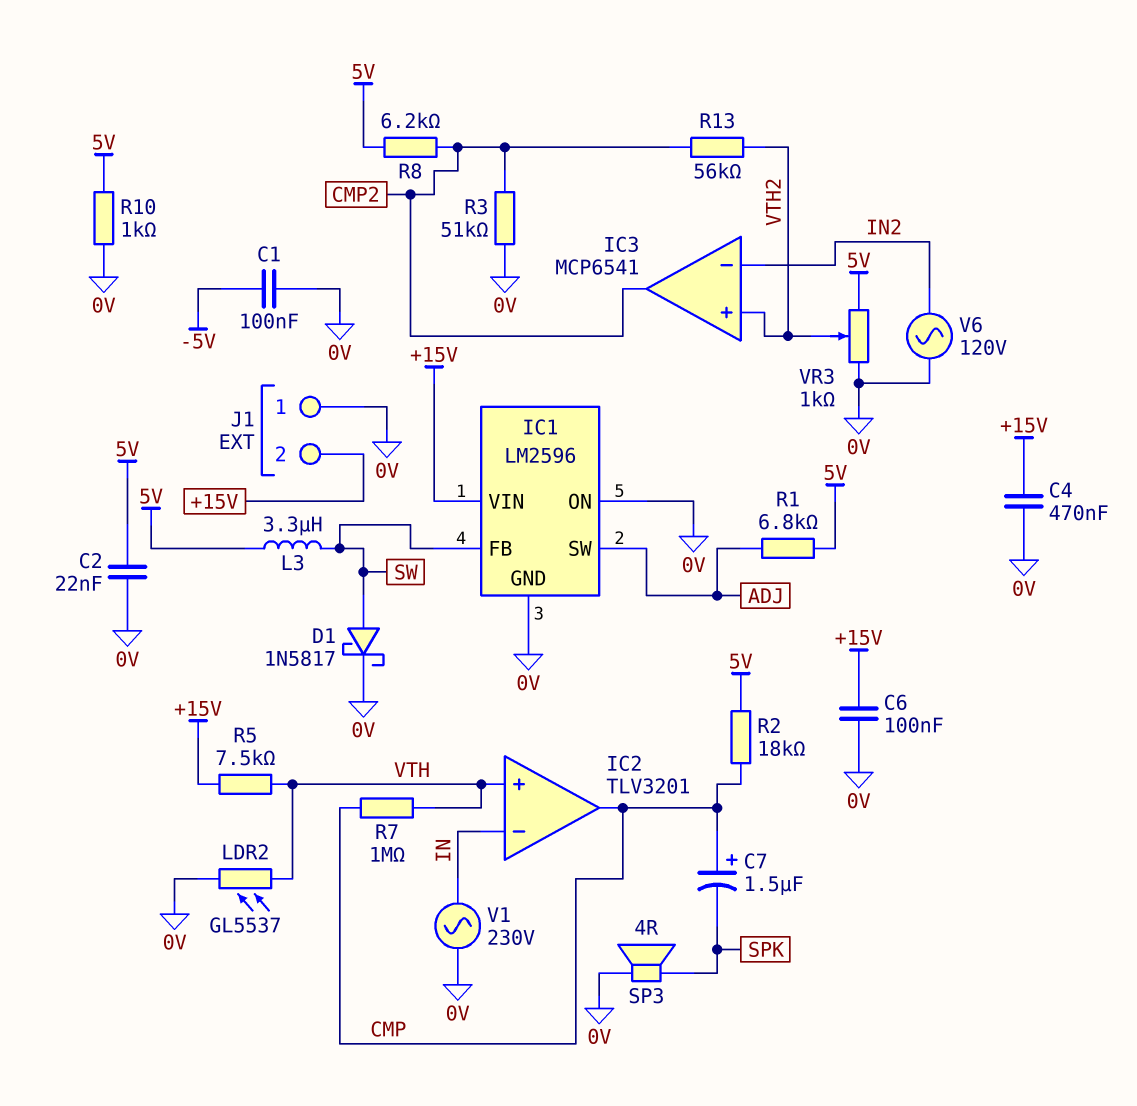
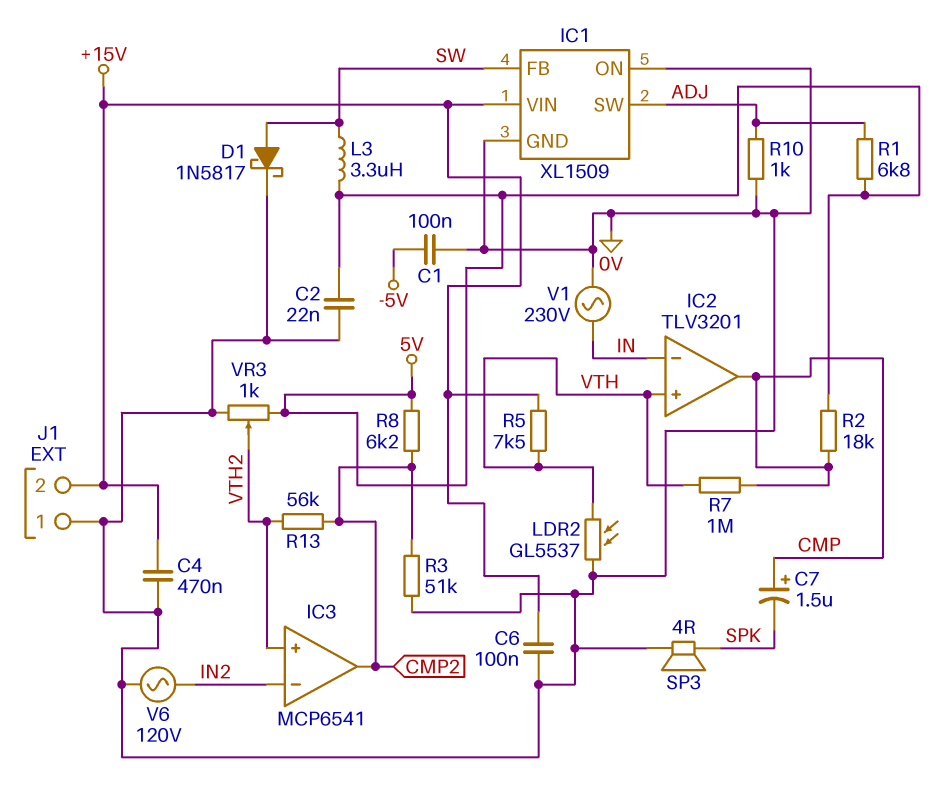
IC1: LM2596 -> XL1509
R10: 1k (0V, 5V) -> 1k (0V, ADJ)

